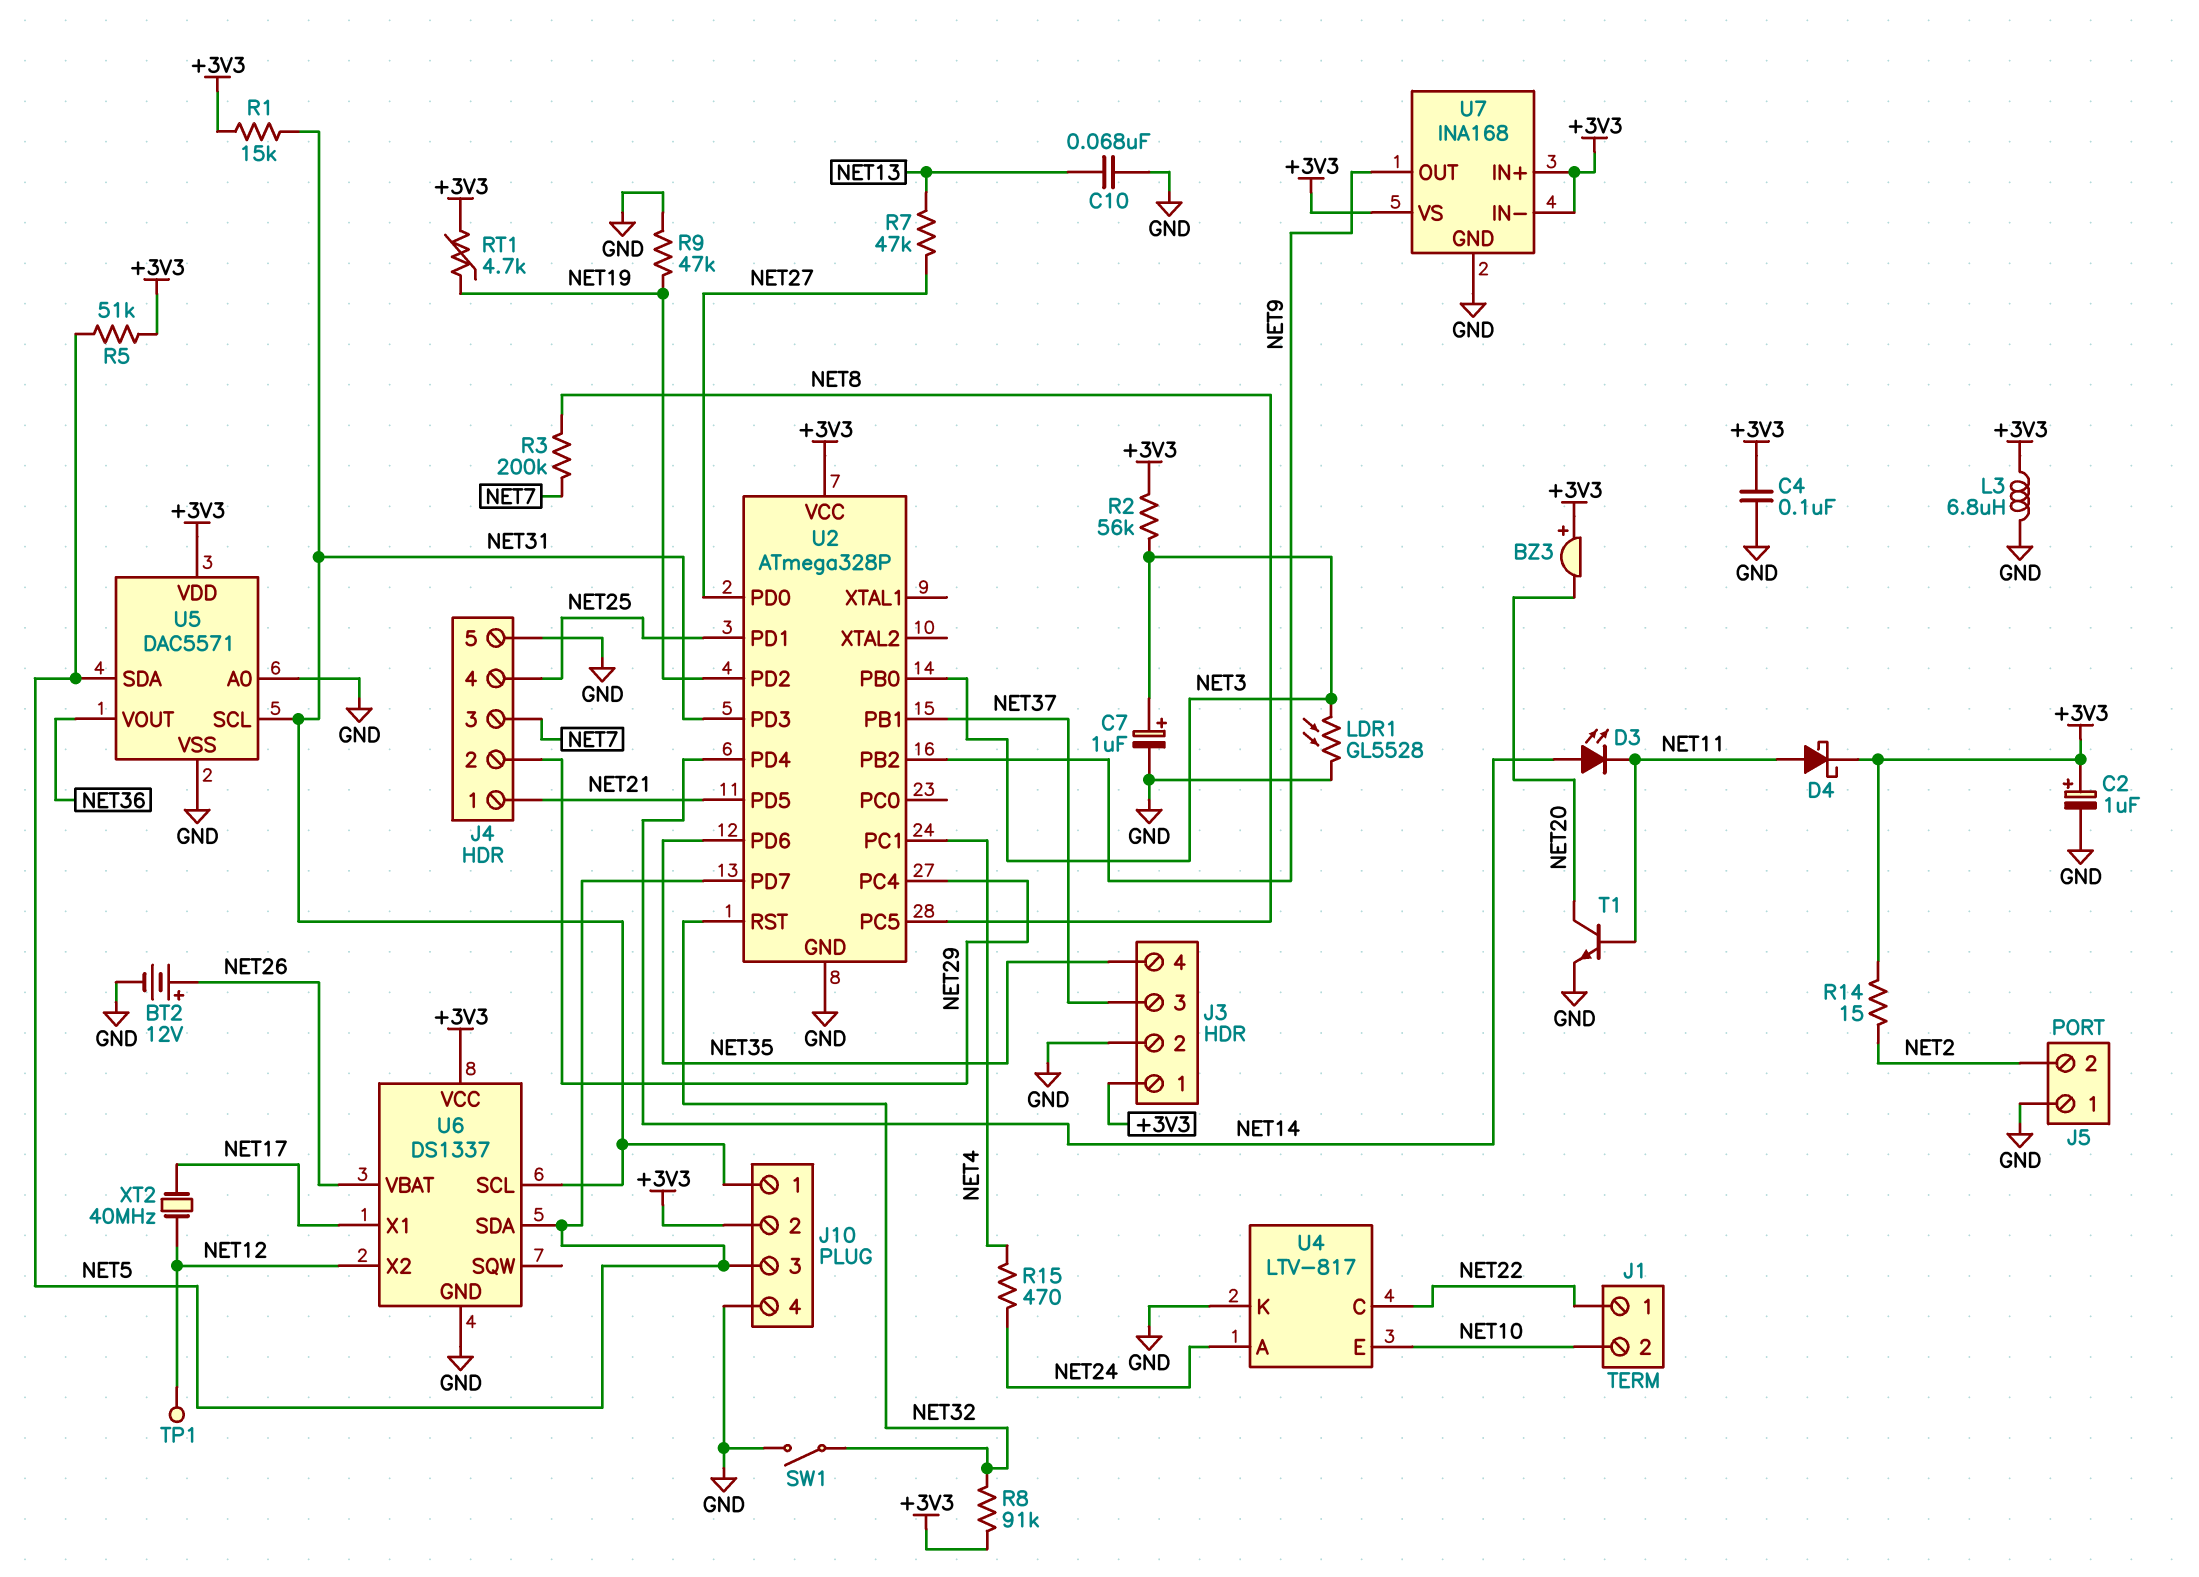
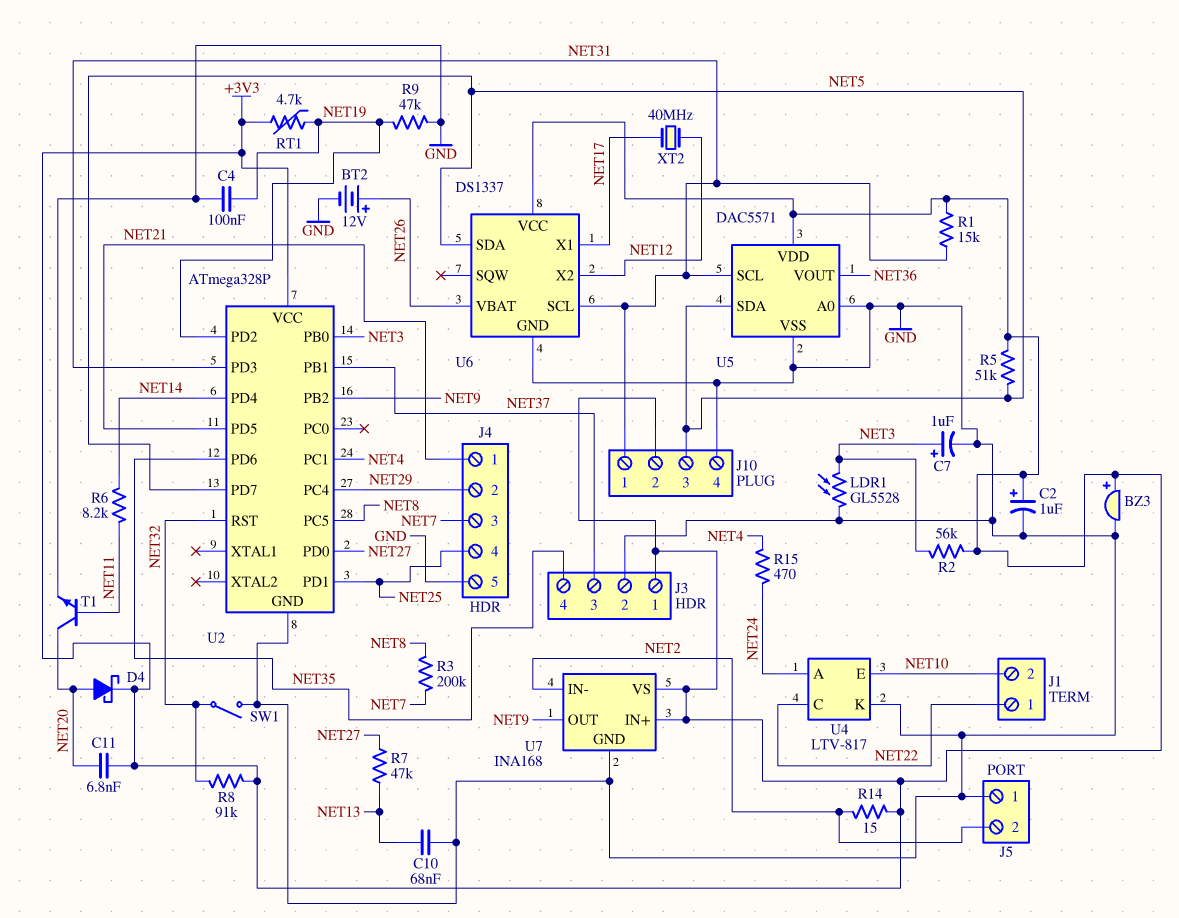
BZ3: buzzer (plus +3V3, minus NET20) -> buzzer (plus +3V3, minus GND)
C4: 100nF (+3V3, GND) -> 100nF (GND, NET19)
C11: none -> 6.8nF (+3V3, NET20)
D3: LED (A NET14, K NET11) -> none
D4: schottky (A NET11, K +3V3) -> schottky (A NET20, K +3V3)
L3: 6.8uH (+3V3, GND) -> none
R6: none -> 8.2k (NET11, NET14)
TP1: test point (NET12) -> none
U7 pin IN-: +3V3 -> NET2

